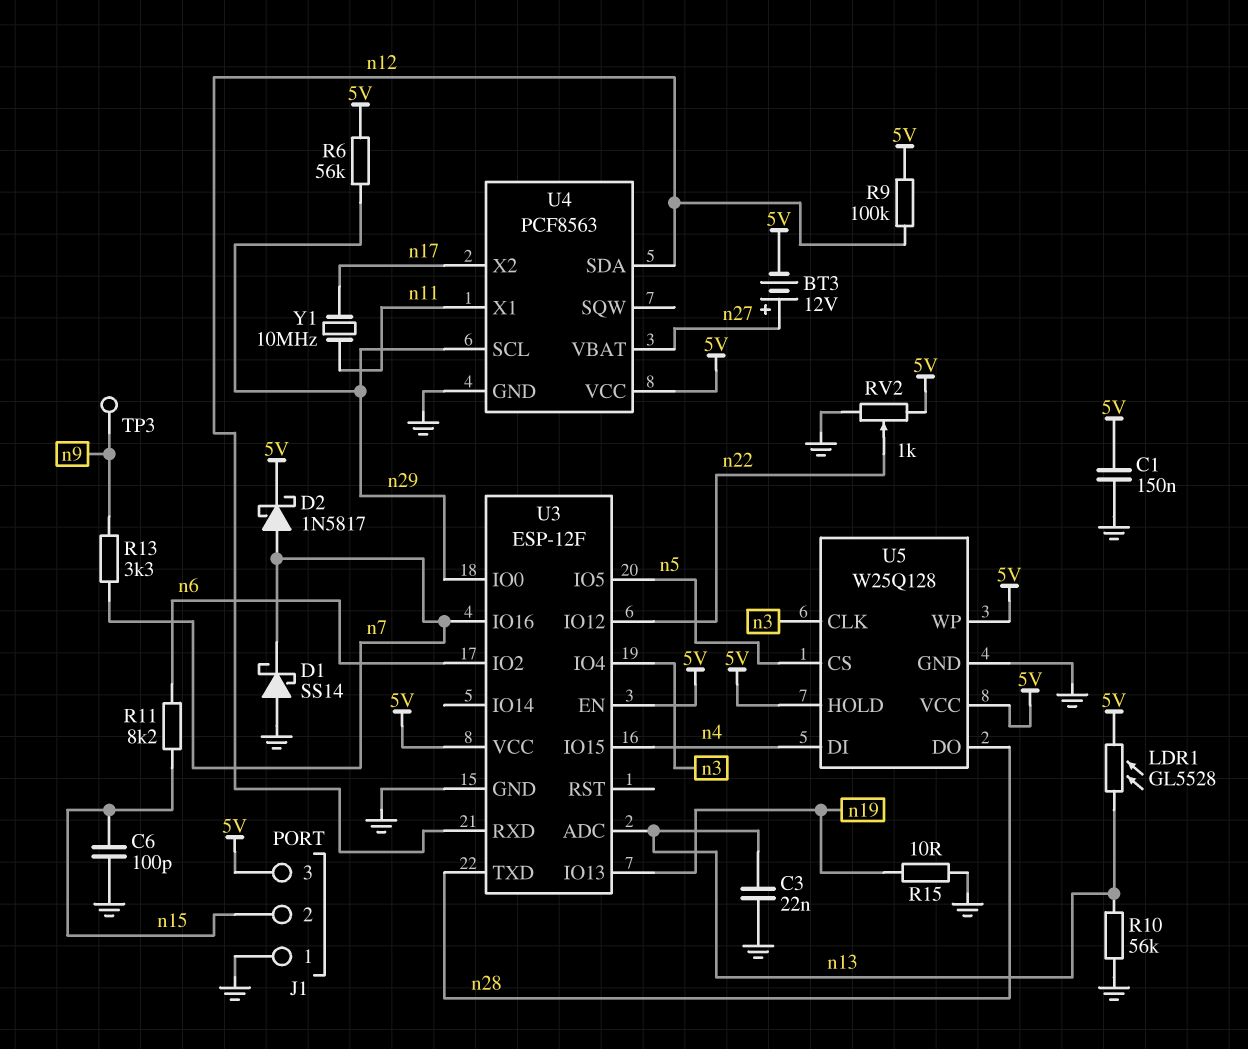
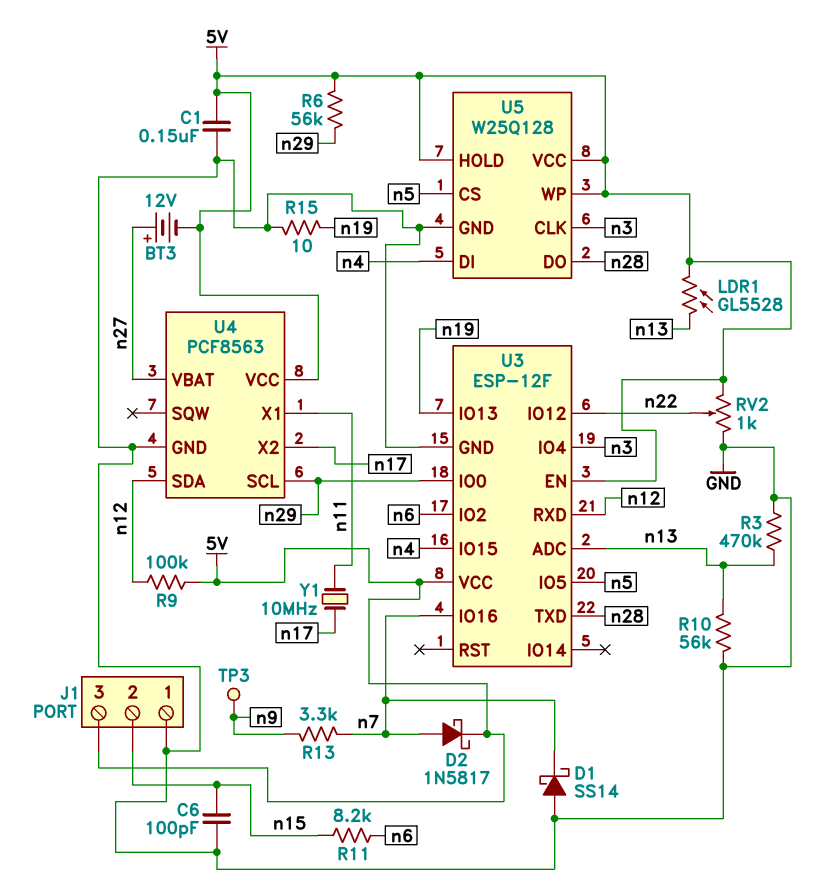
C3: 22nF (GND, n13) -> none
R3: none -> 470k (GND, n13)

